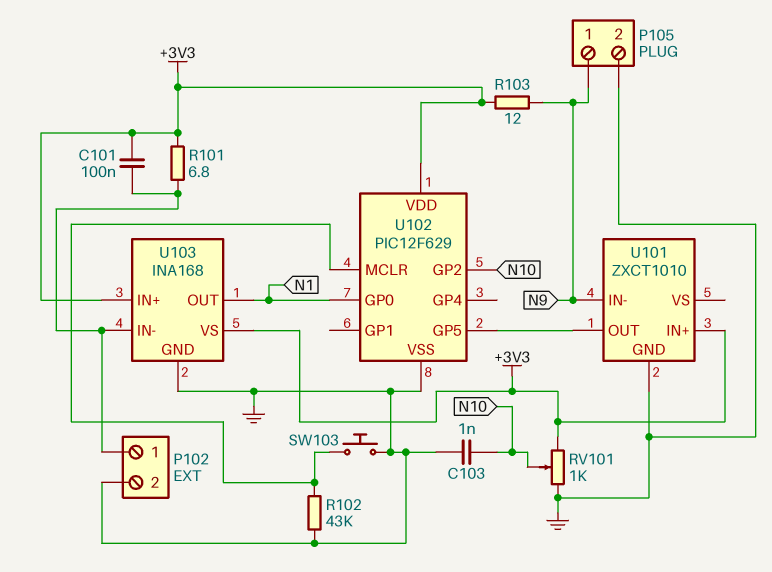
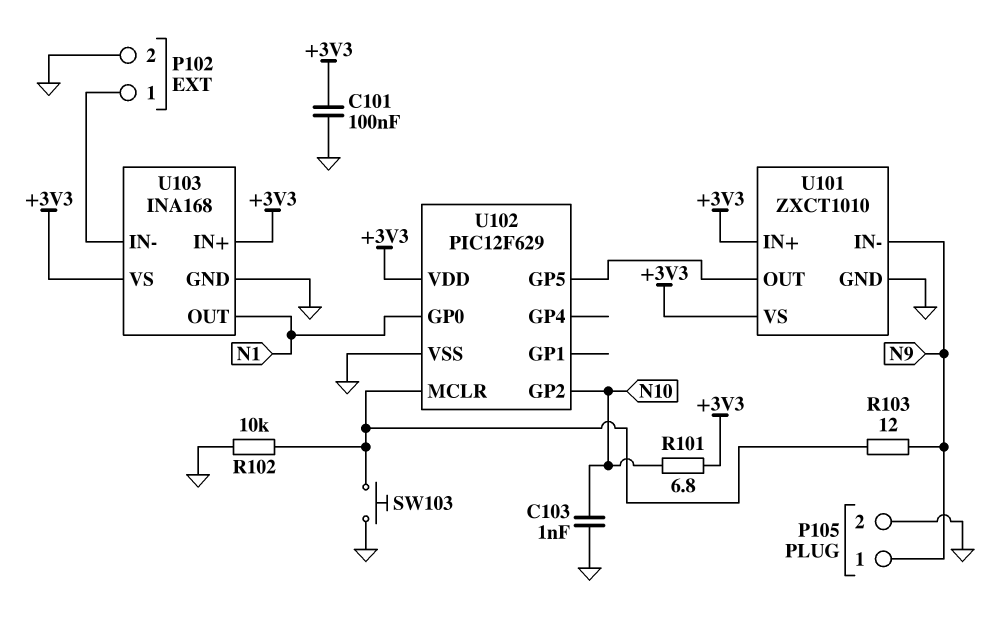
C101: 100nF (+3V3, P102/1) -> 100nF (+3V3, GND)
R101: 6.8 (+3V3, P102/1) -> 6.8 (+3V3, N10)
R102: 43k (GND, U102/MCLR) -> 10k (GND, U102/MCLR)
R103: 12 (+3V3, N9) -> 12 (N9, U102/MCLR)
RV101: 1k (+3V3, GND, wiper N10) -> none
U101 pin VS: none -> +3V3

